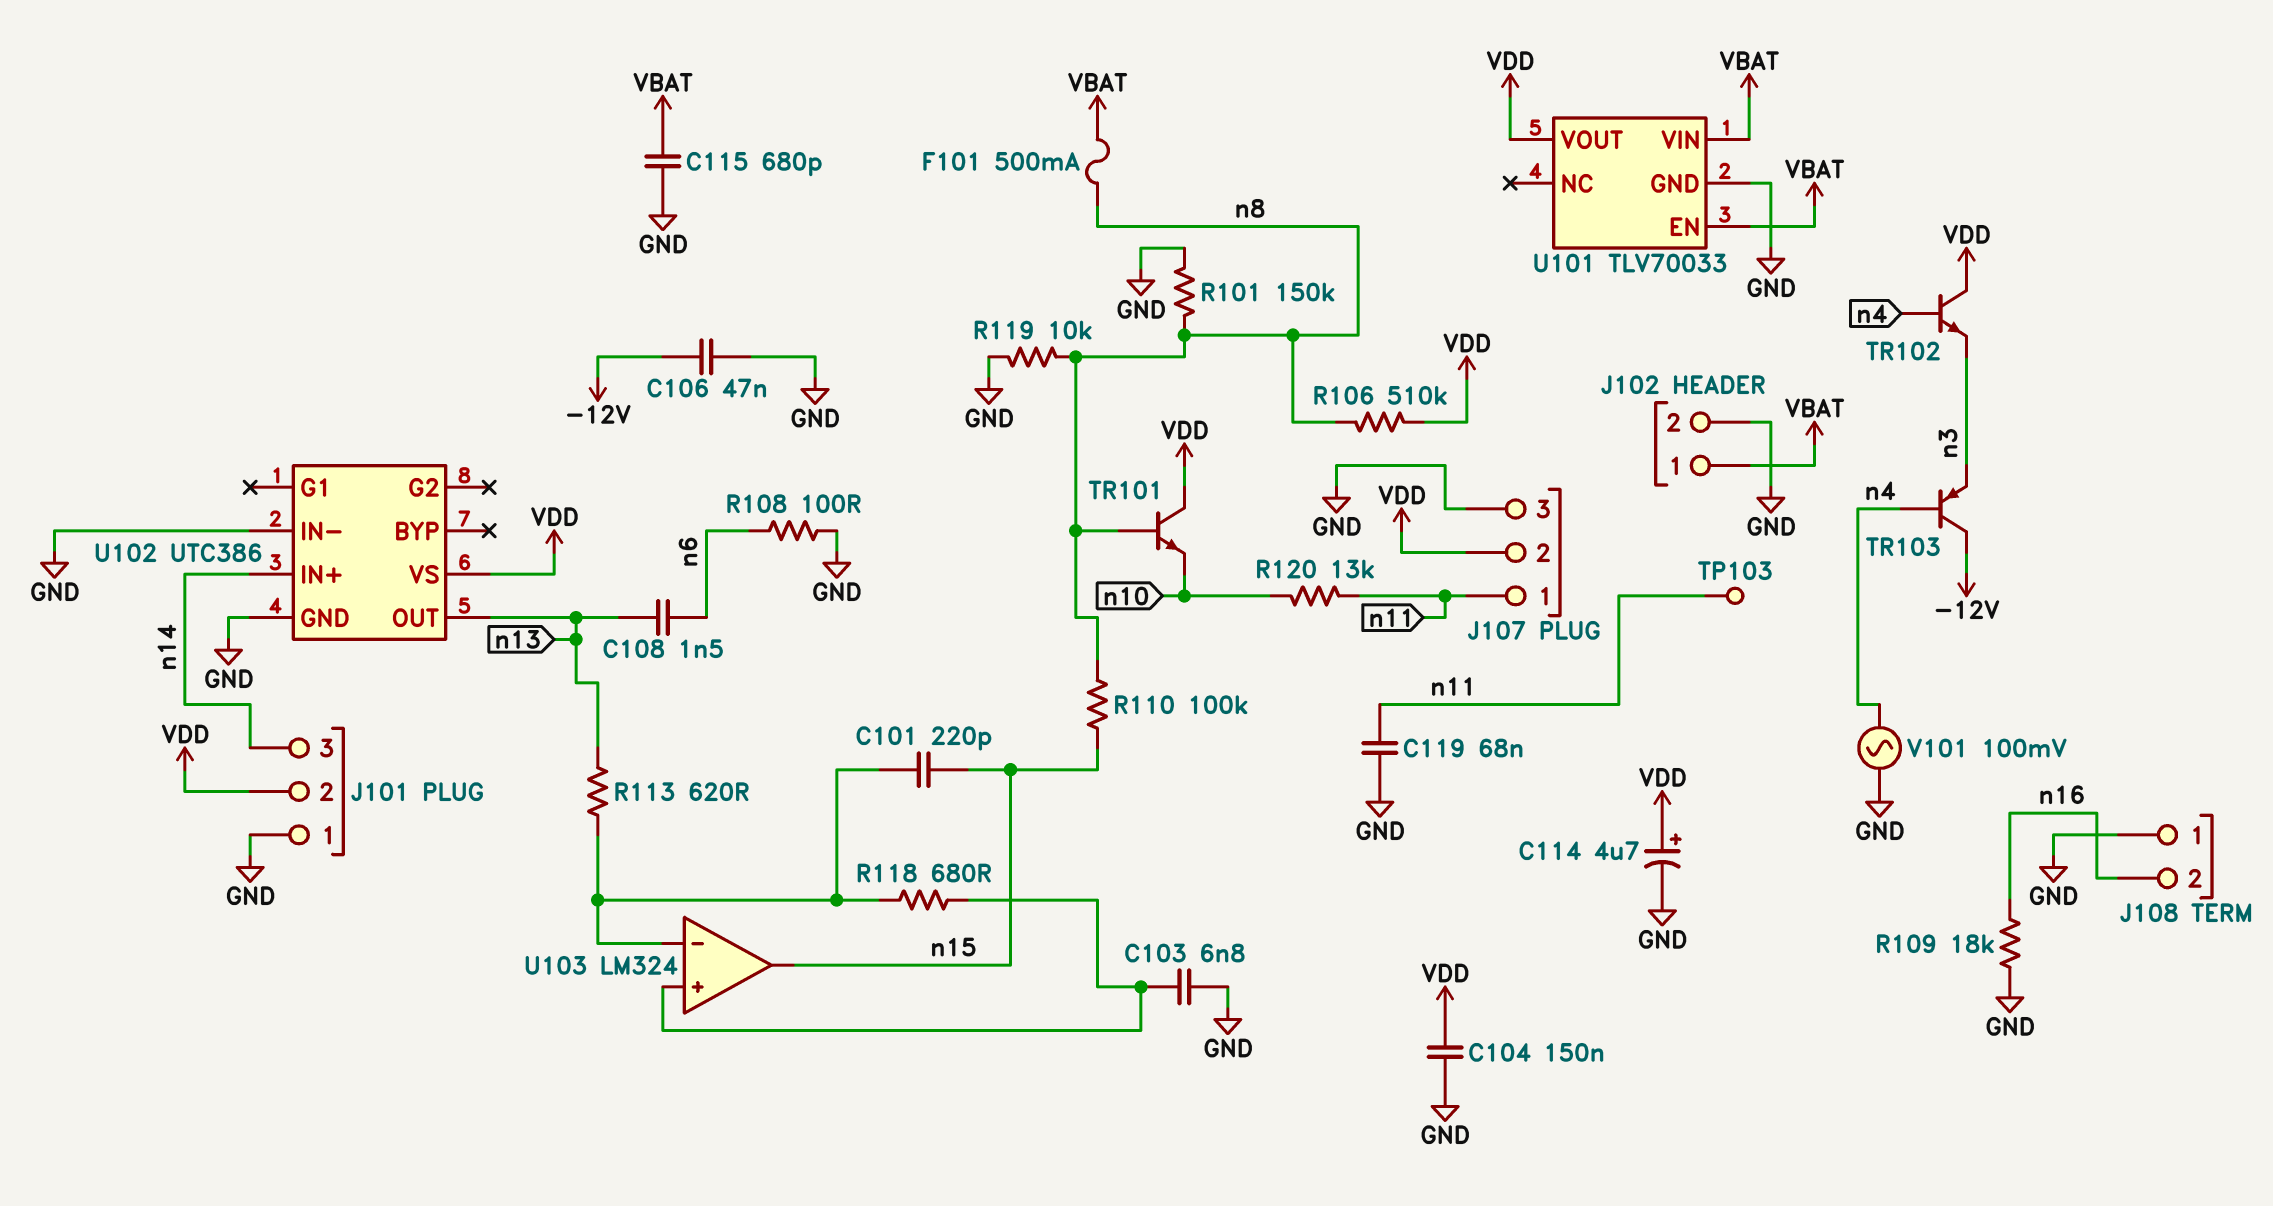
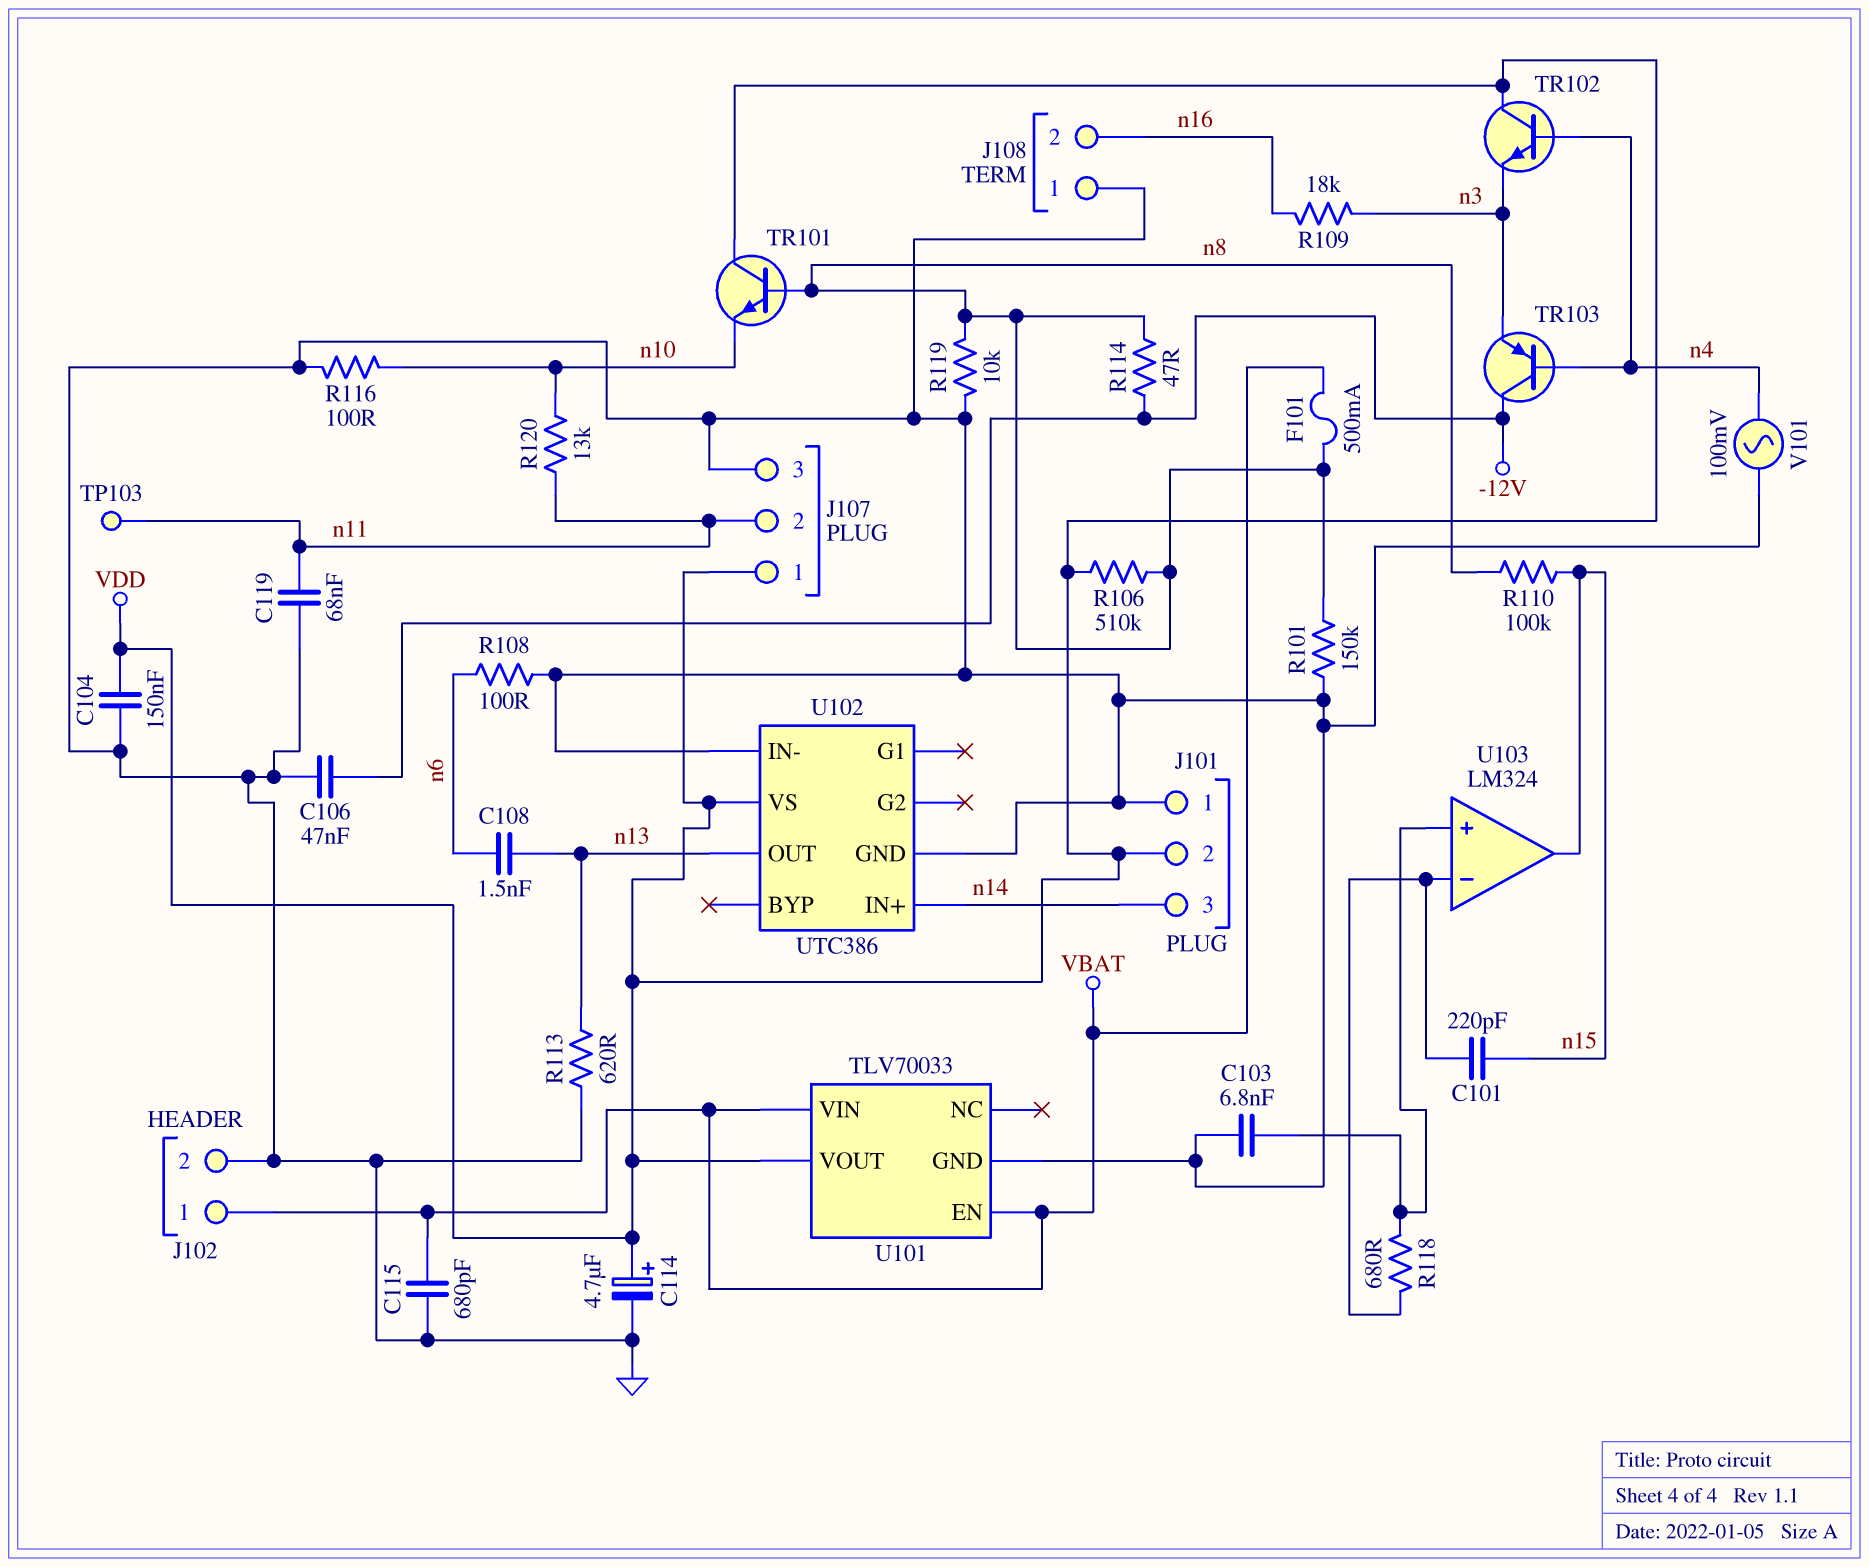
J107 pin 1: n11 -> VDD
J107 pin 2: VDD -> n11
R109: 18k (GND, n16) -> 18k (n3, n16)
R113: 620 (U103/in-, n13) -> 620 (GND, n13)
R114: none -> 47 (-12V, n8)
R116: none -> 100 (GND, n10)

